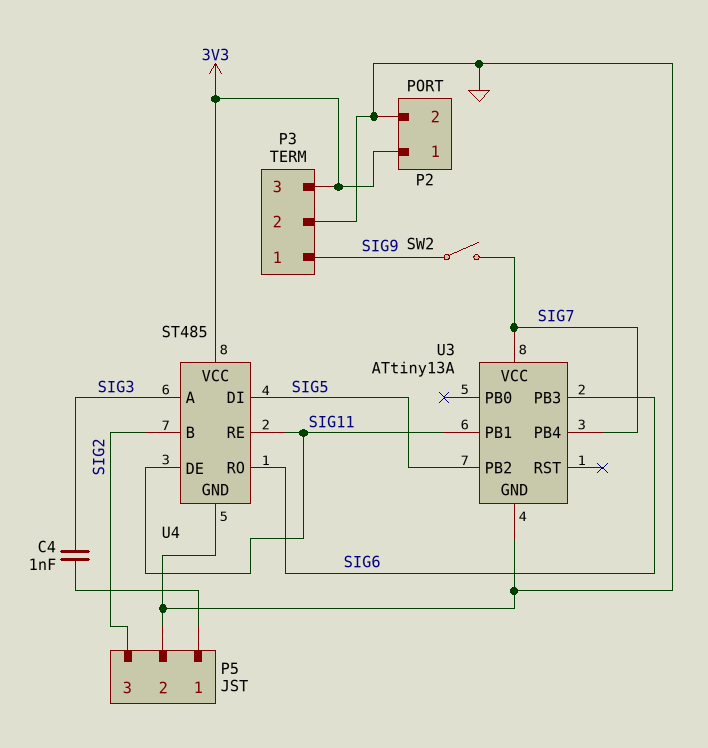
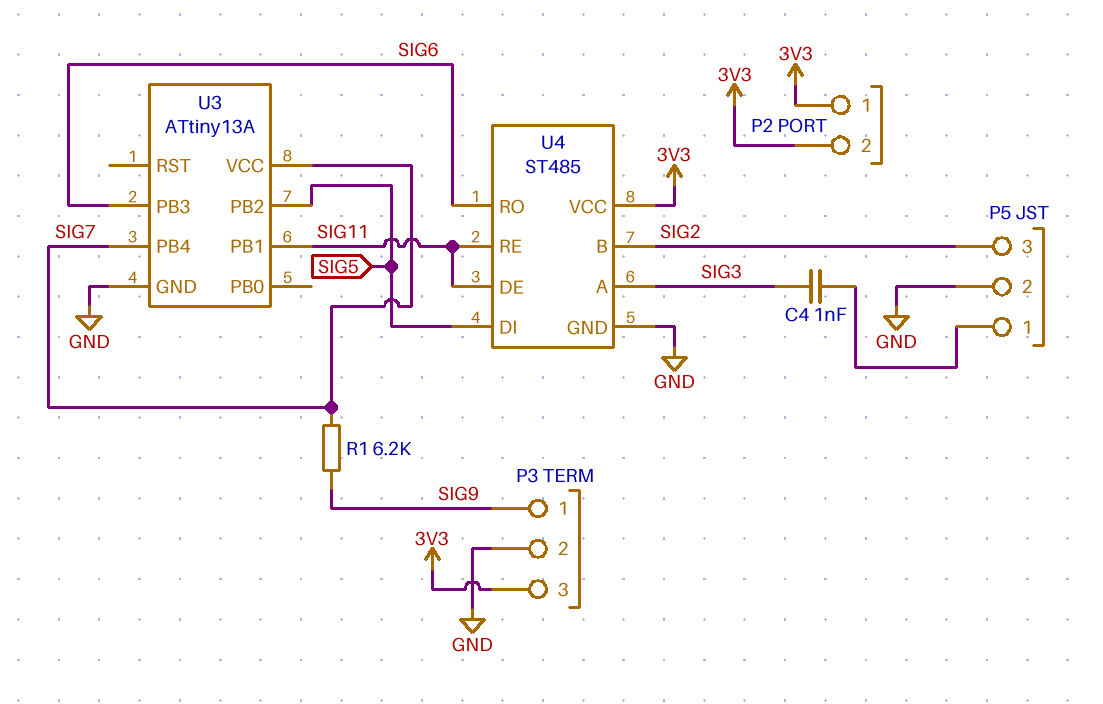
P2 pin 2: GND -> 3V3
R1: none -> 6.2k (SIG7, SIG9)
SW2: switch (SIG7, SIG9) -> none

